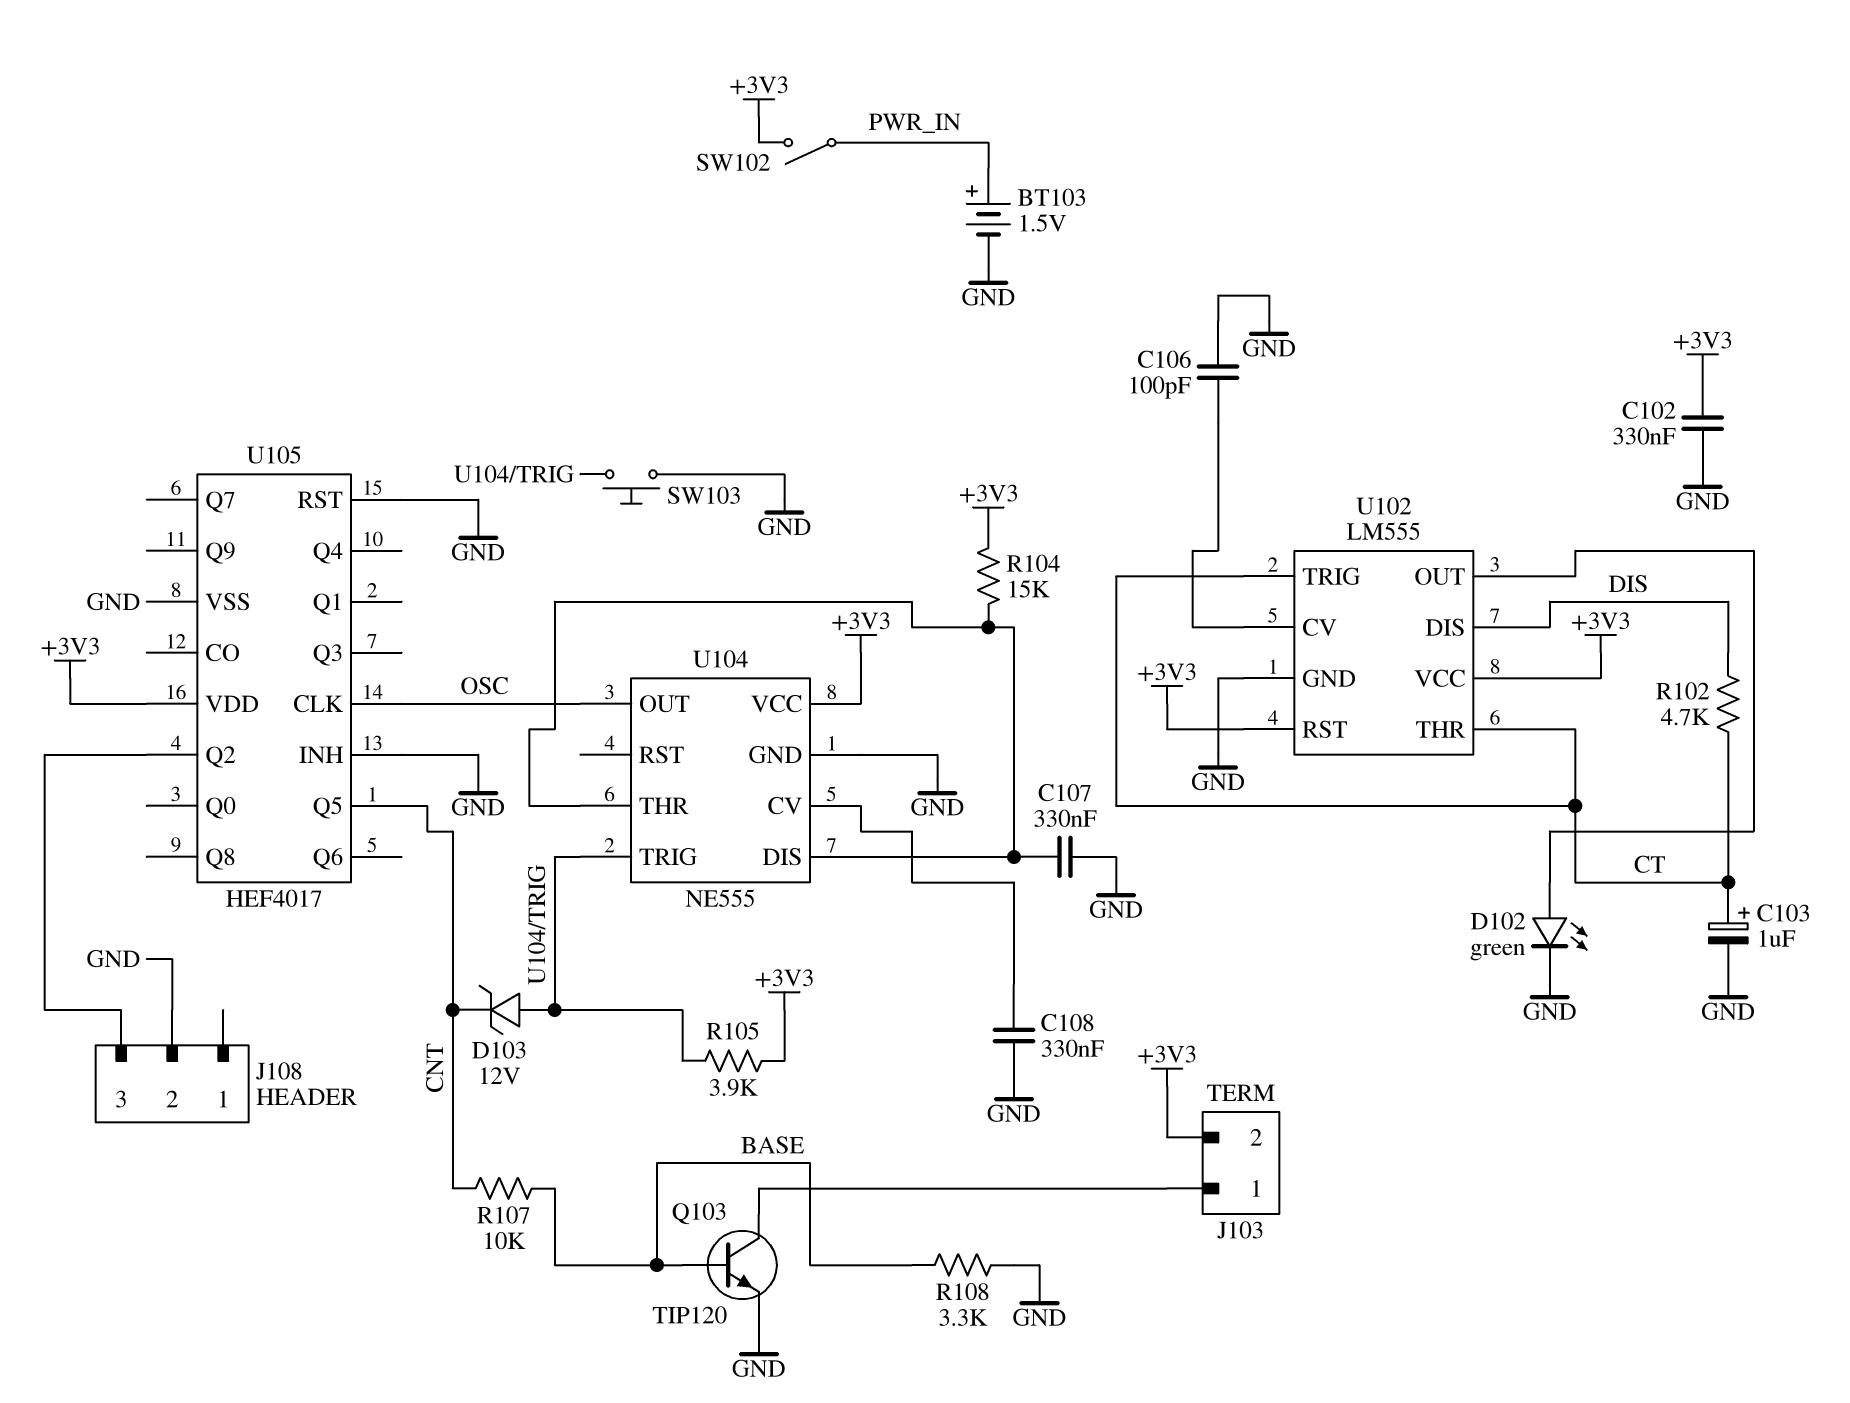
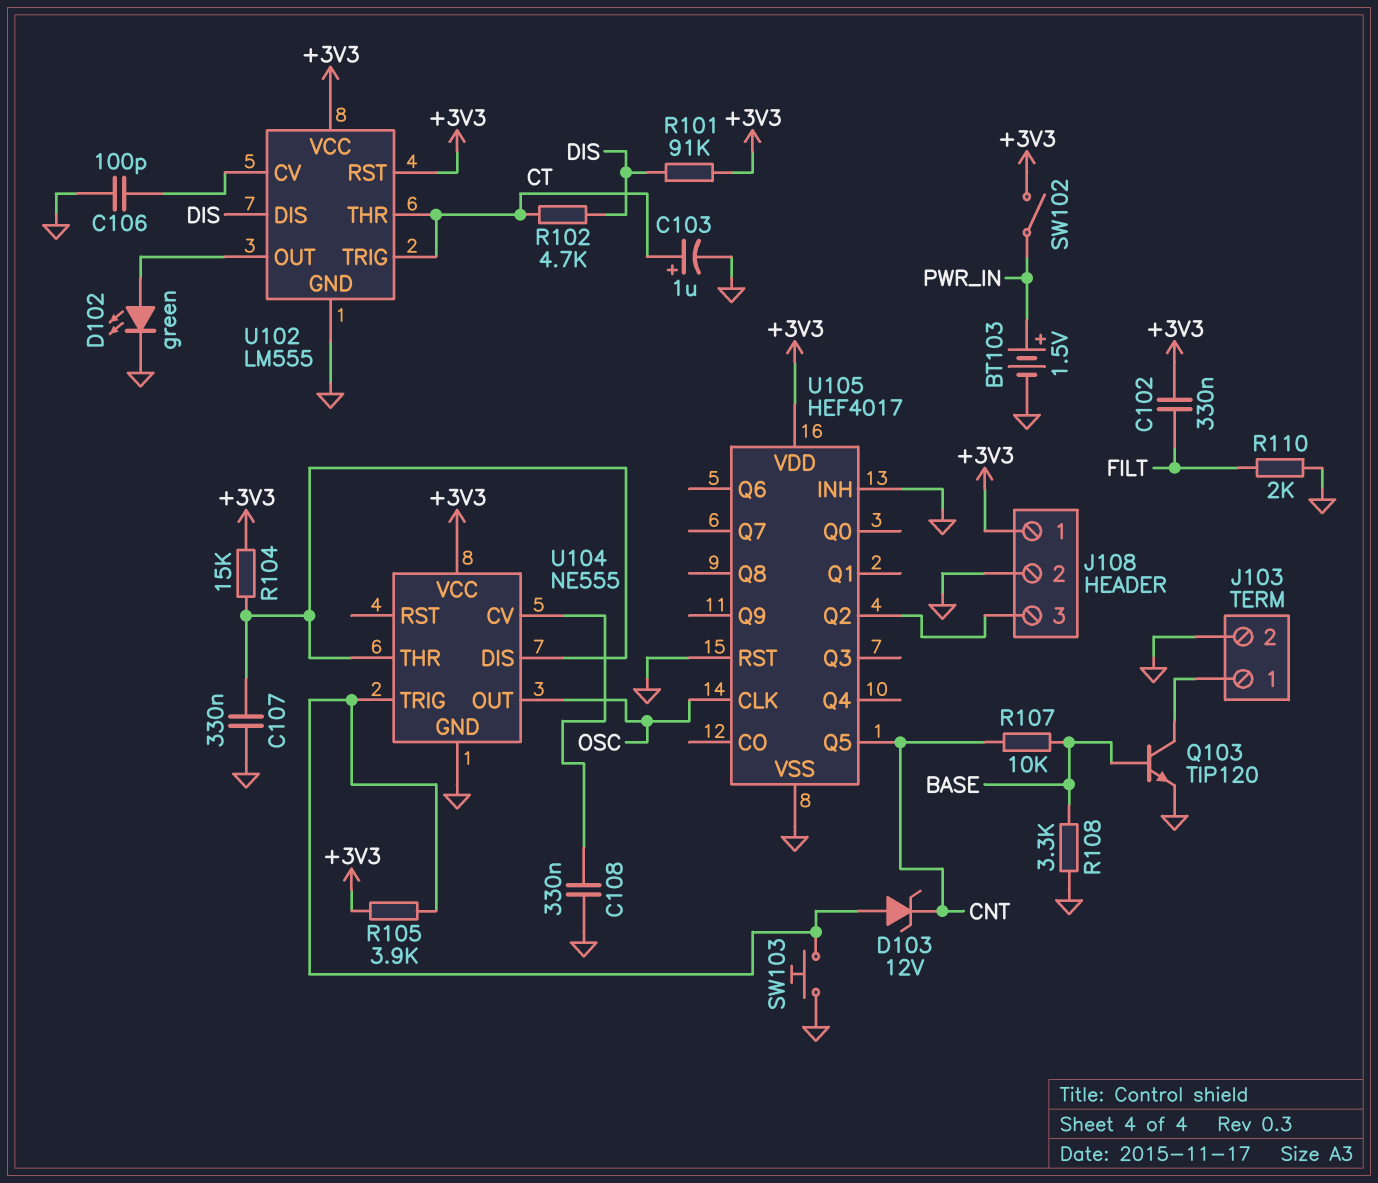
C102: 330nF (+3V3, GND) -> 330nF (+3V3, FILT)
J103 pin 2: +3V3 -> GND
J108 pin 1: none -> +3V3
R101: none -> 91k (+3V3, DIS)
R110: none -> 2k (FILT, GND)

